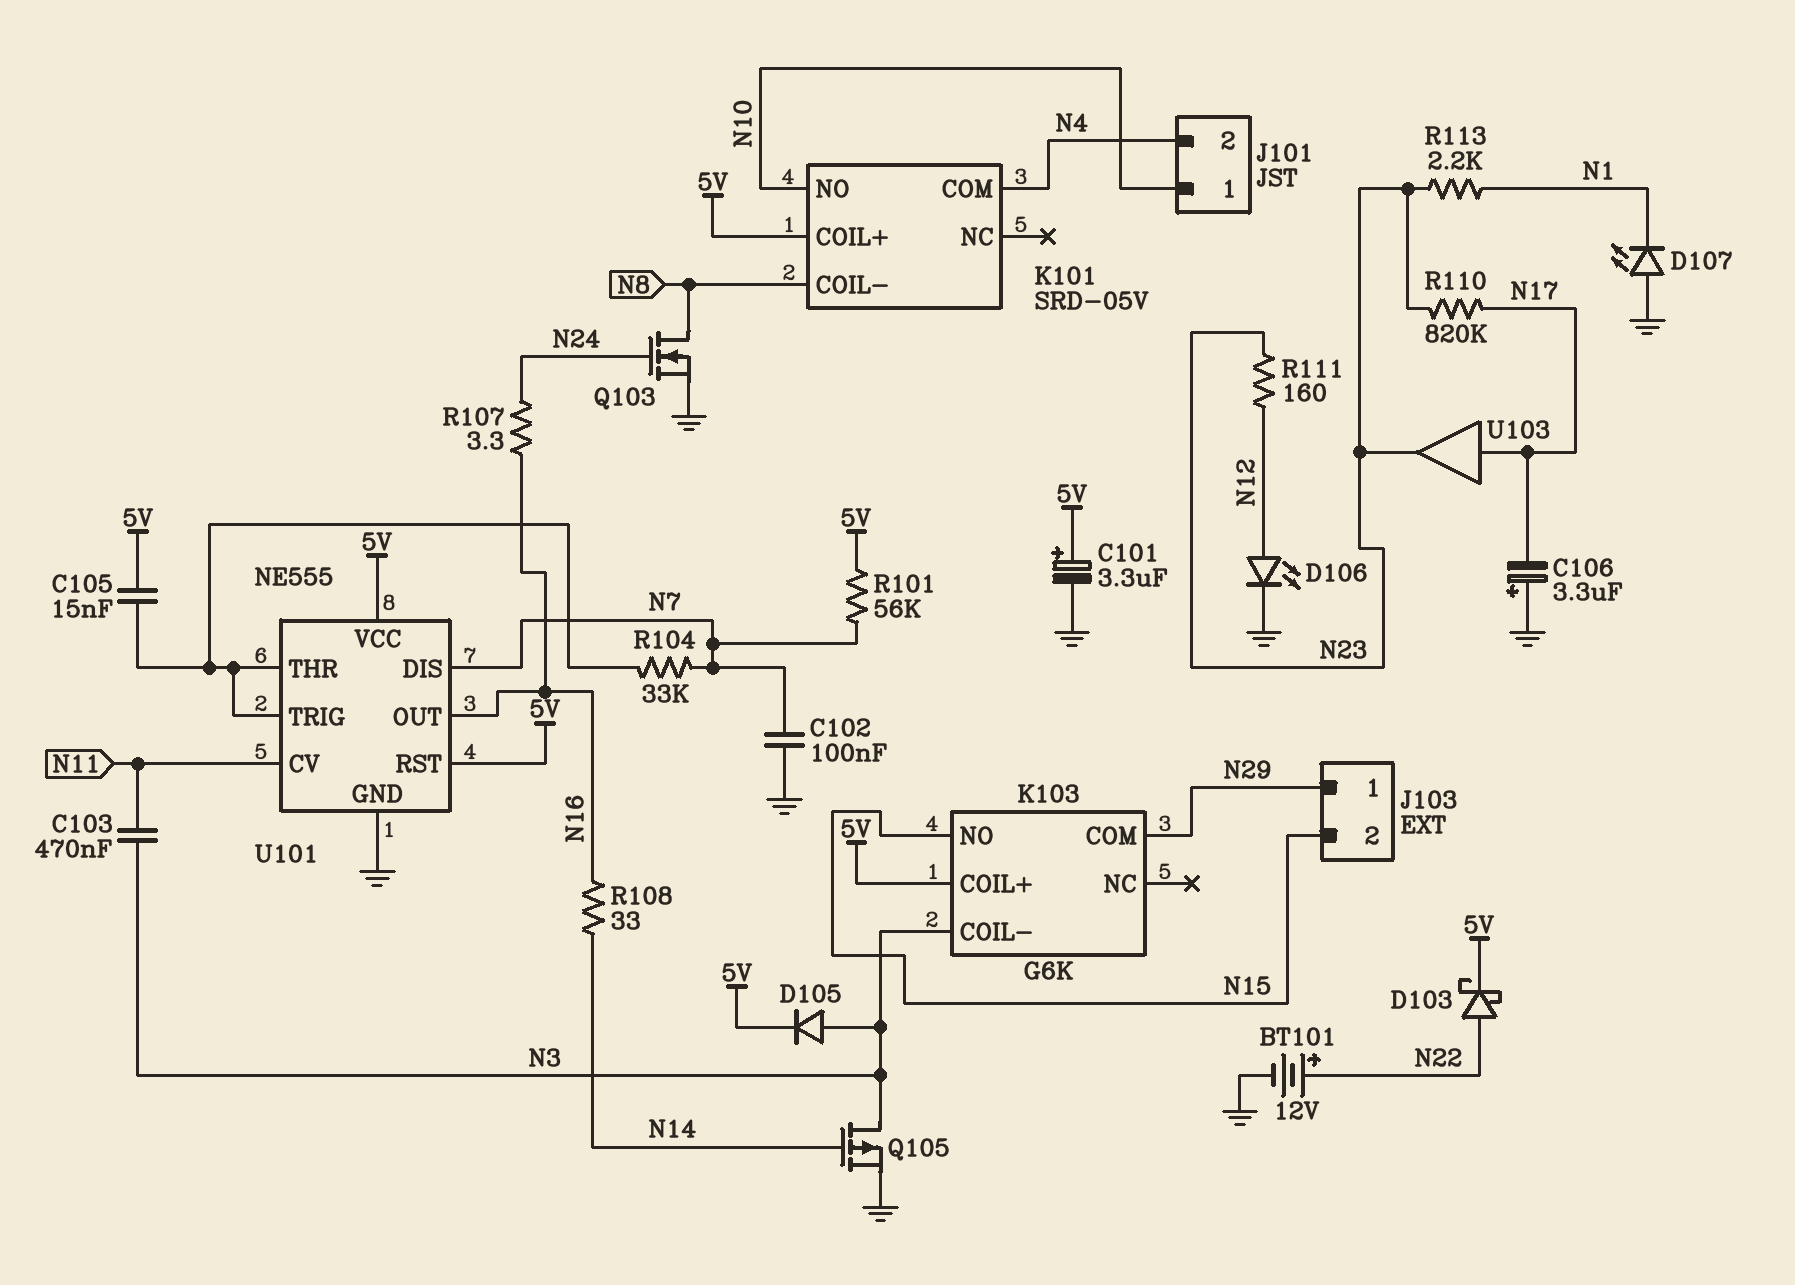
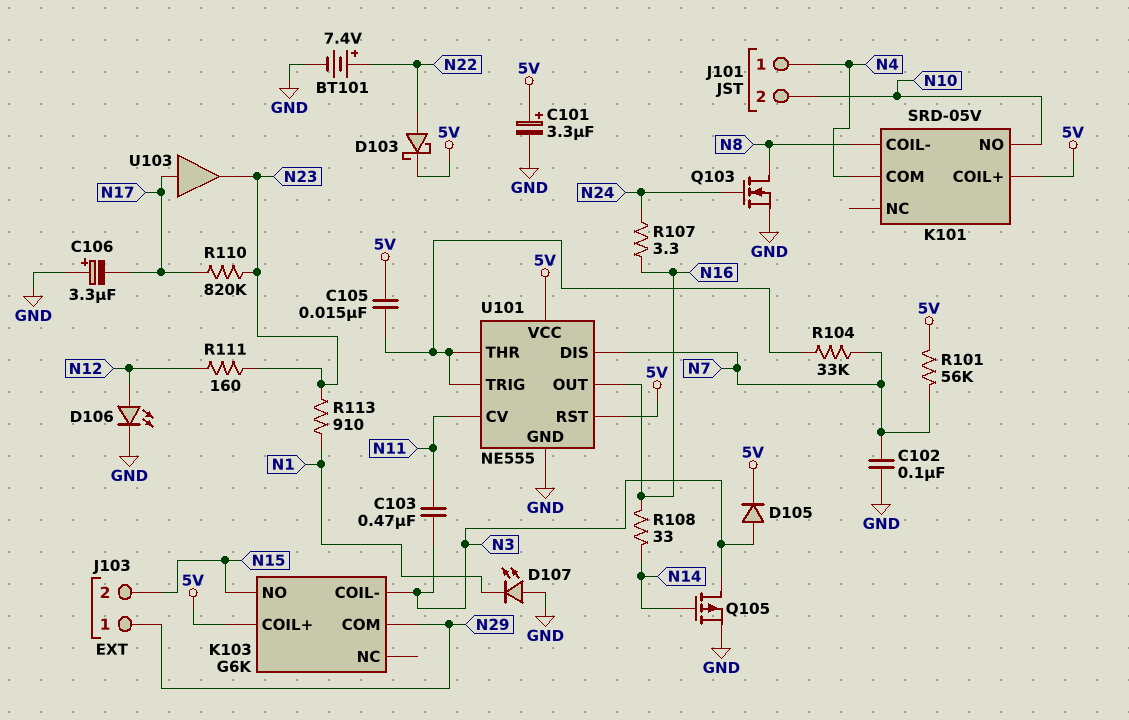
BT101: 12V (plus N22, minus GND) -> 7.4V (plus N22, minus GND)
J101 pin 1: N10 -> N4
J101 pin 2: N4 -> N10
R113: 2.2k (N1, N23) -> 910 (N1, N23)

